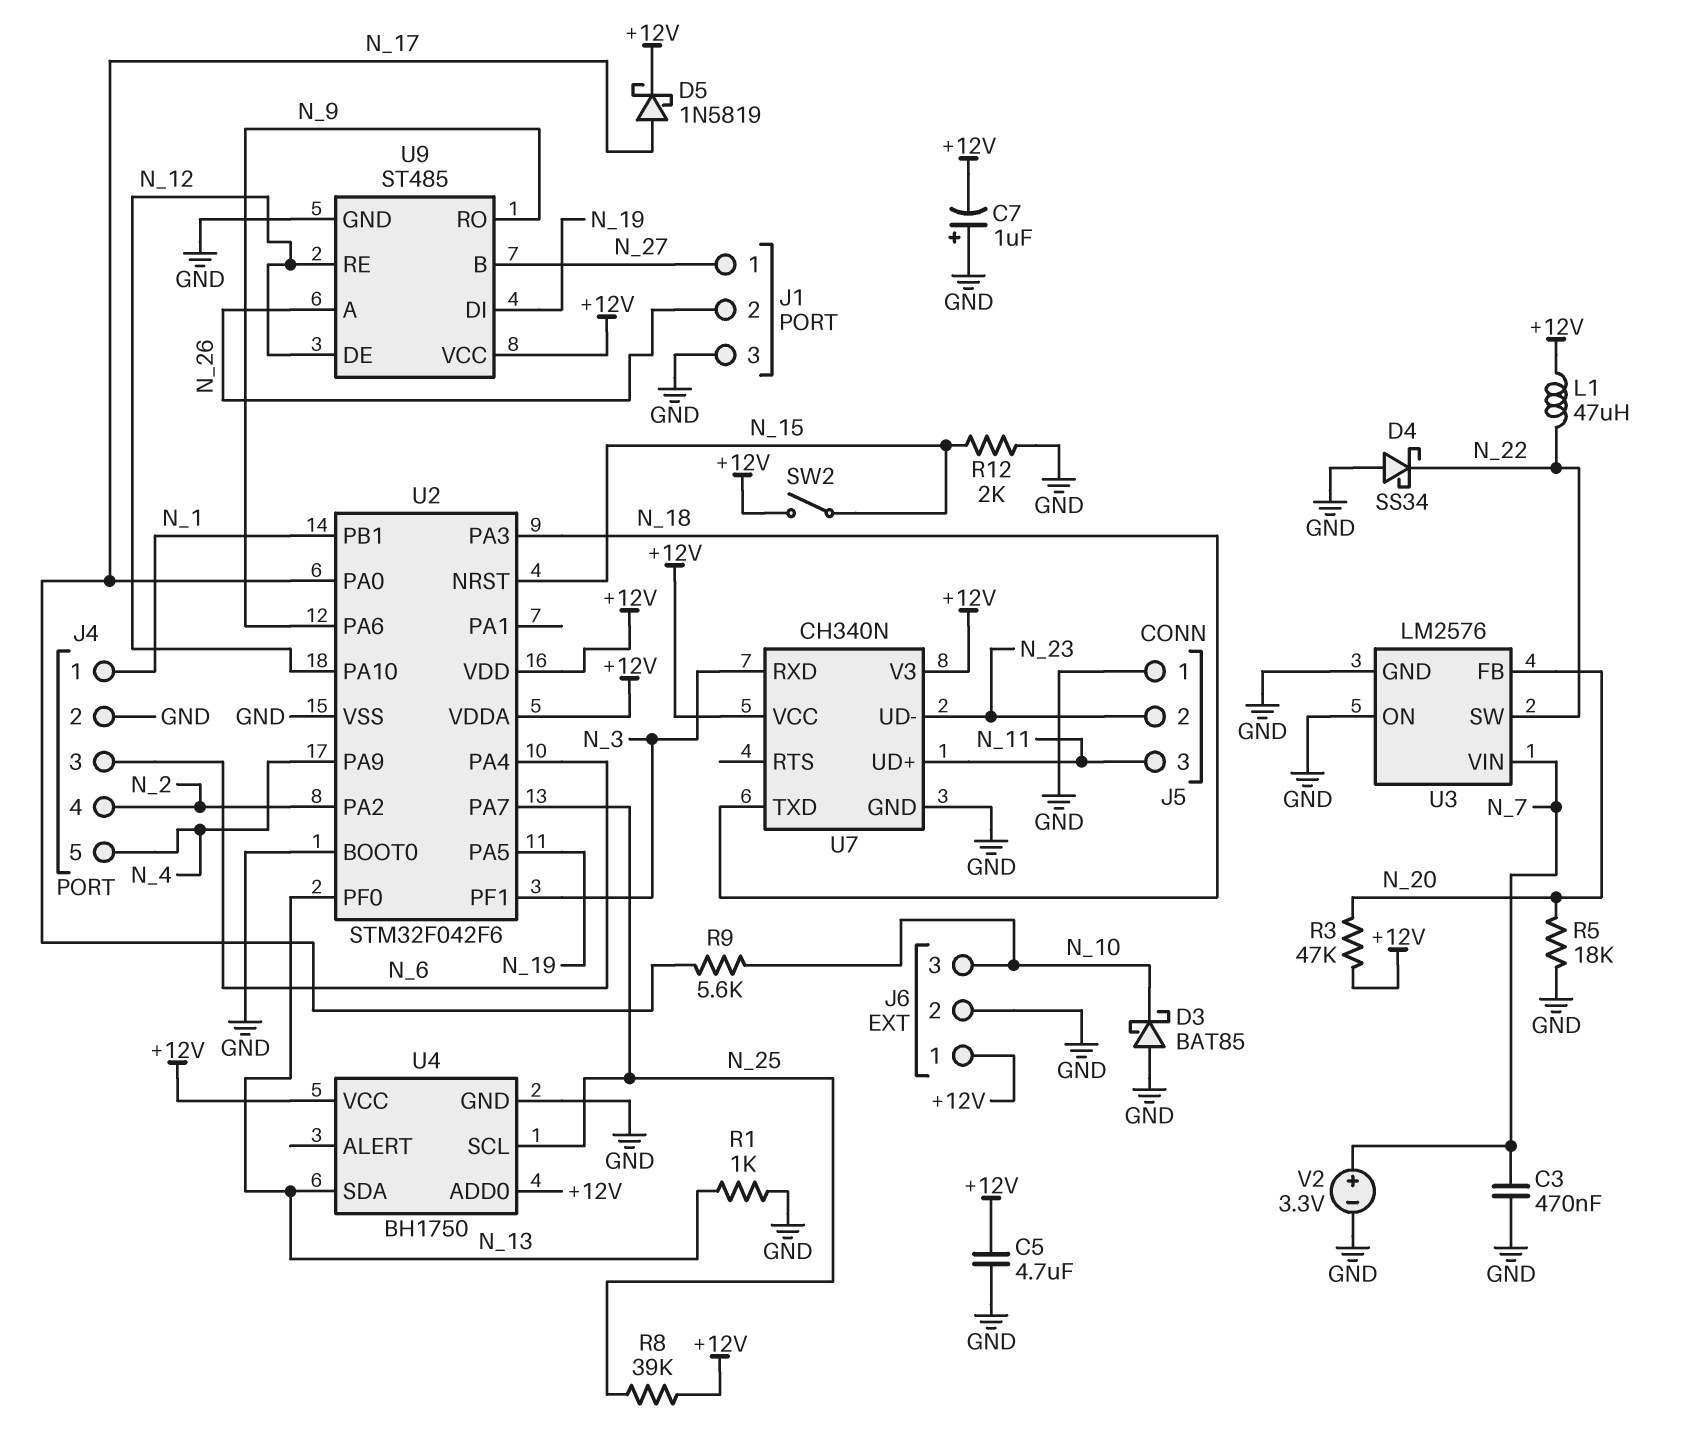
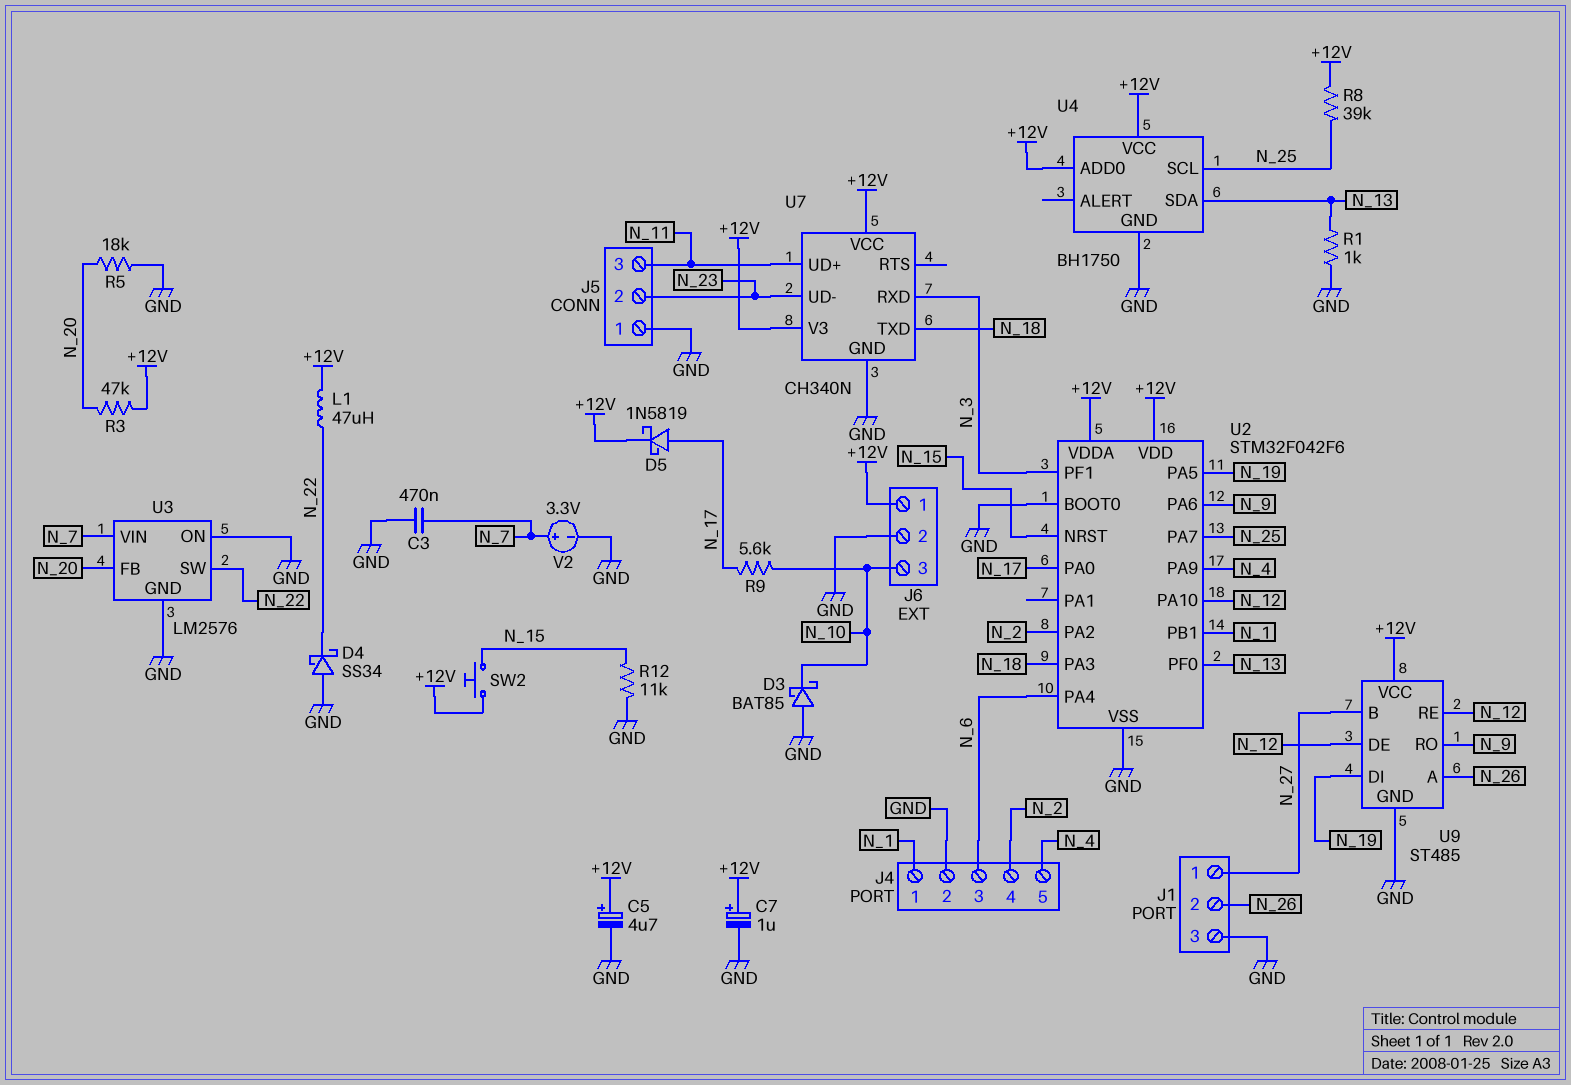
C5: 4.7uF (+12V, GND) -> 4.7uF (plus +12V, minus GND)
C7: 1uF (plus GND, minus +12V) -> 1uF (plus +12V, minus GND)
R12: 2k (GND, N_15) -> 11k (GND, N_15)
SW2: switch (+12V, N_15) -> button (+12V, N_15)

